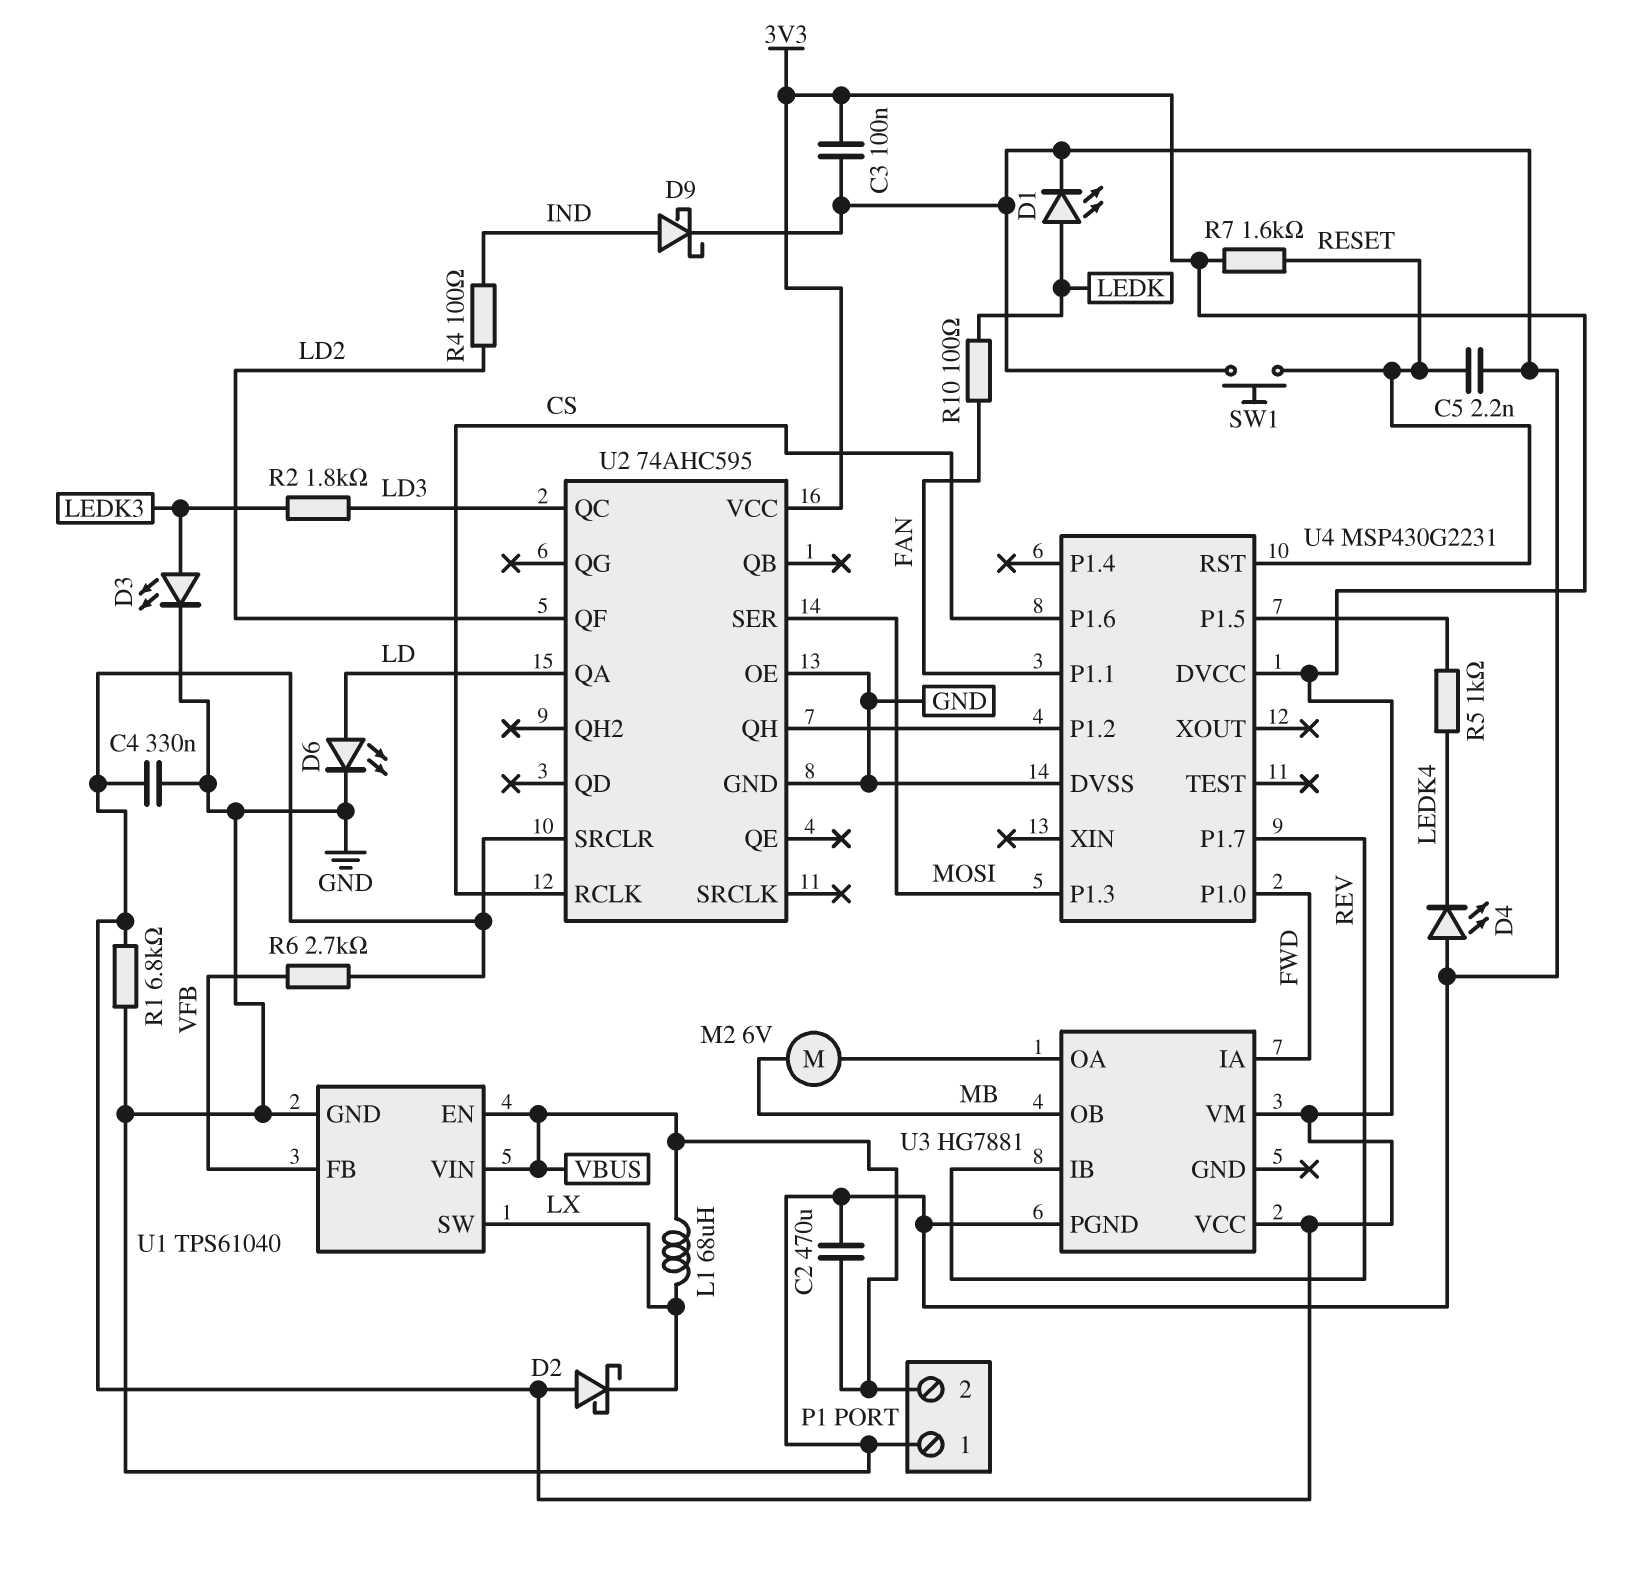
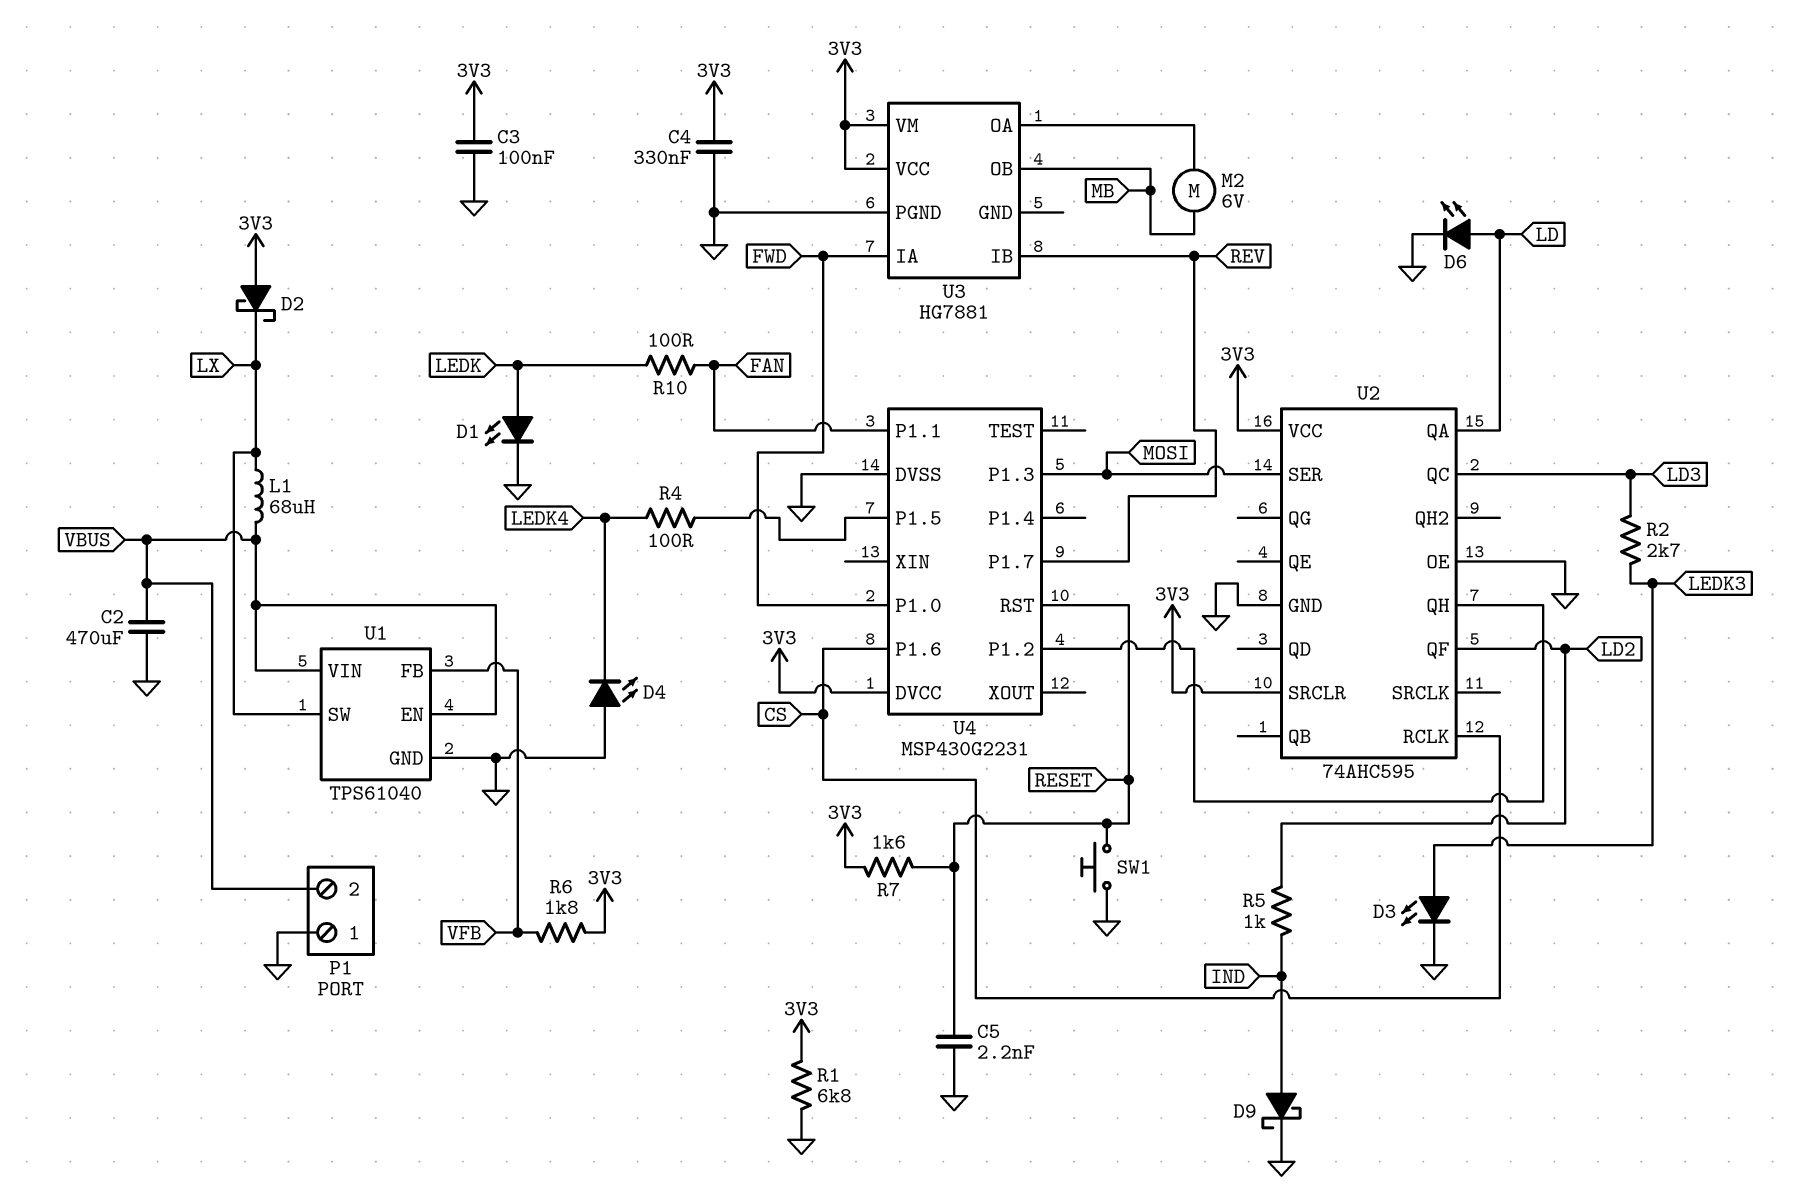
R2: 1.8k (LD3, LEDK3) -> 2.7k (LD3, LEDK3)
R4: 100 (IND, LD2) -> 100 (LEDK4, U4/P1.5)
R5: 1k (LEDK4, U4/P1.5) -> 1k (IND, LD2)
R6: 2.7k (3V3, VFB) -> 1.8k (3V3, VFB)

